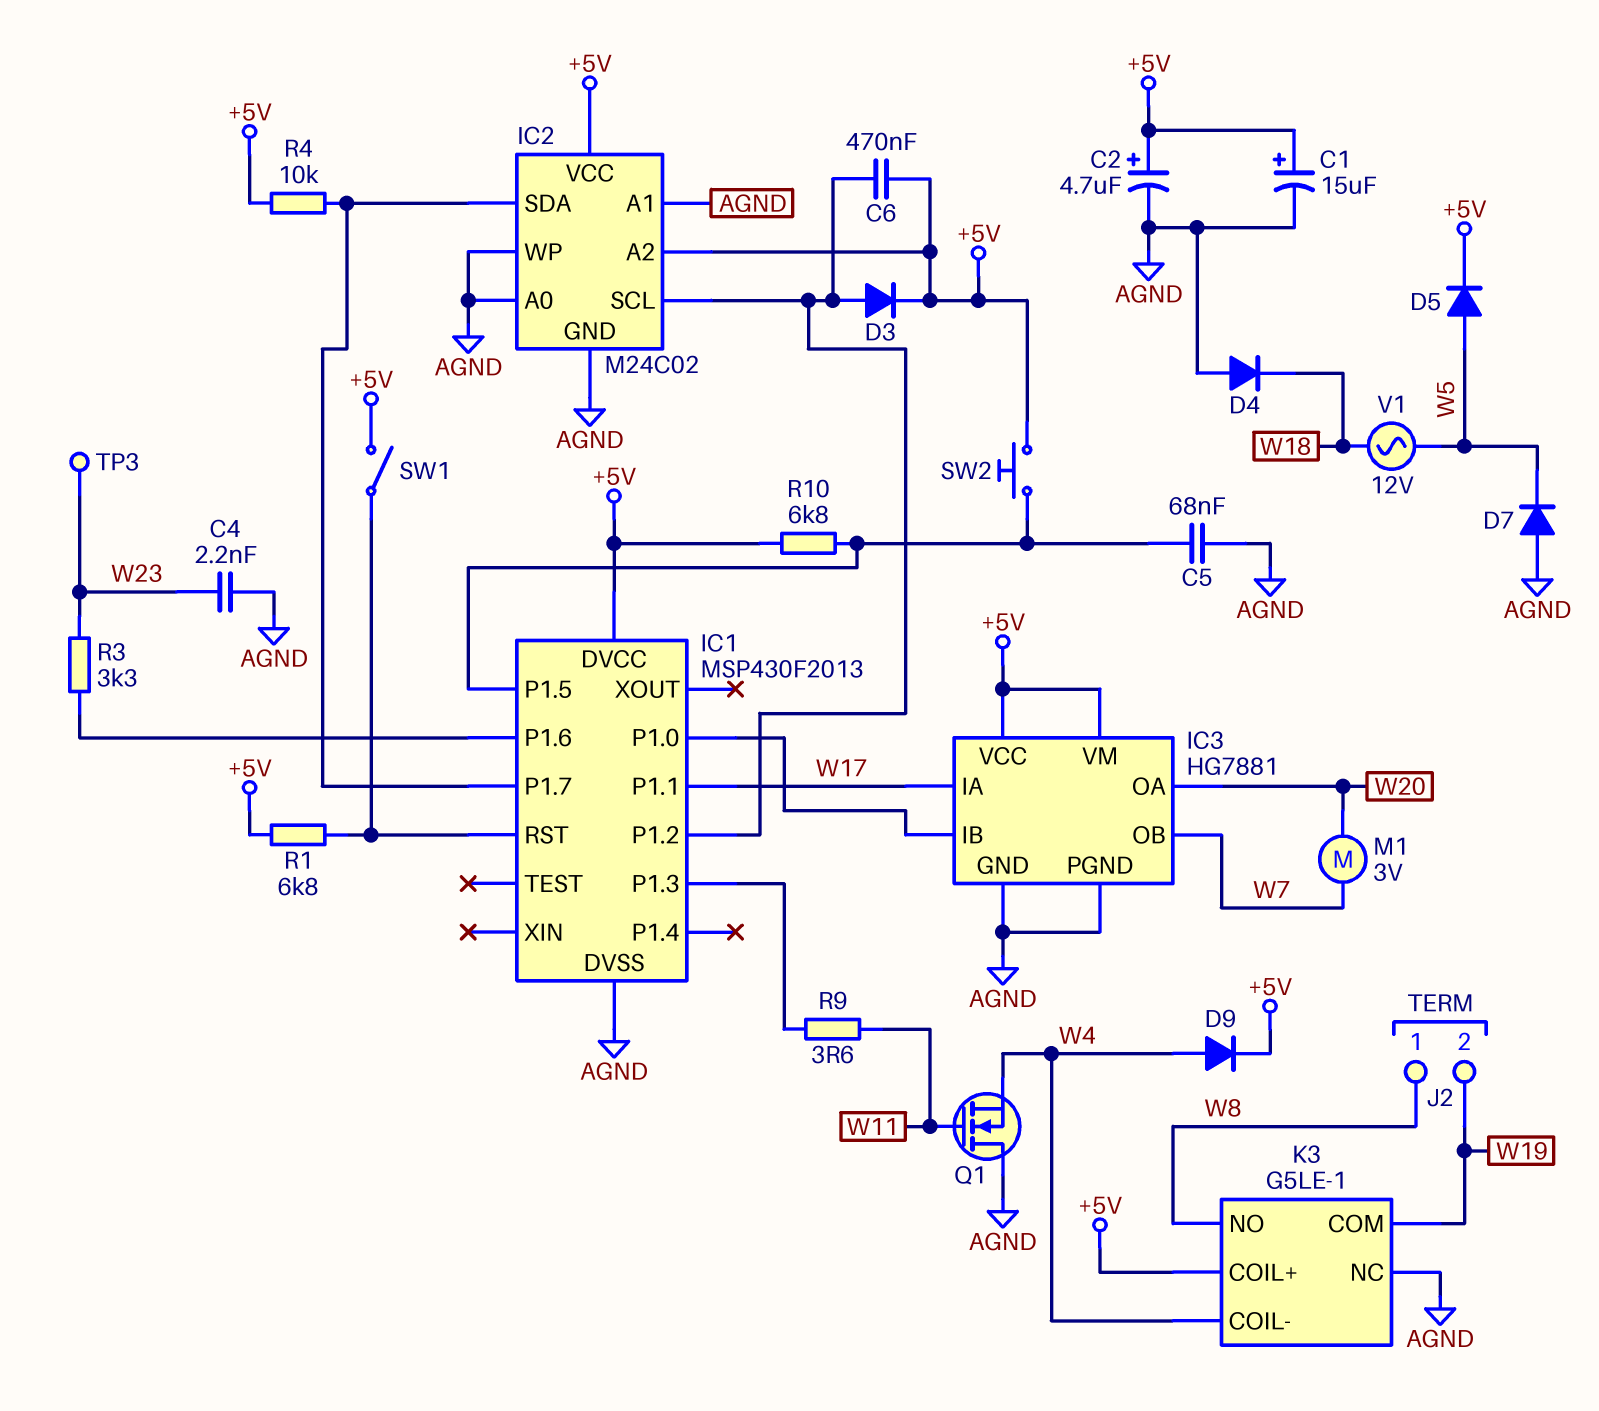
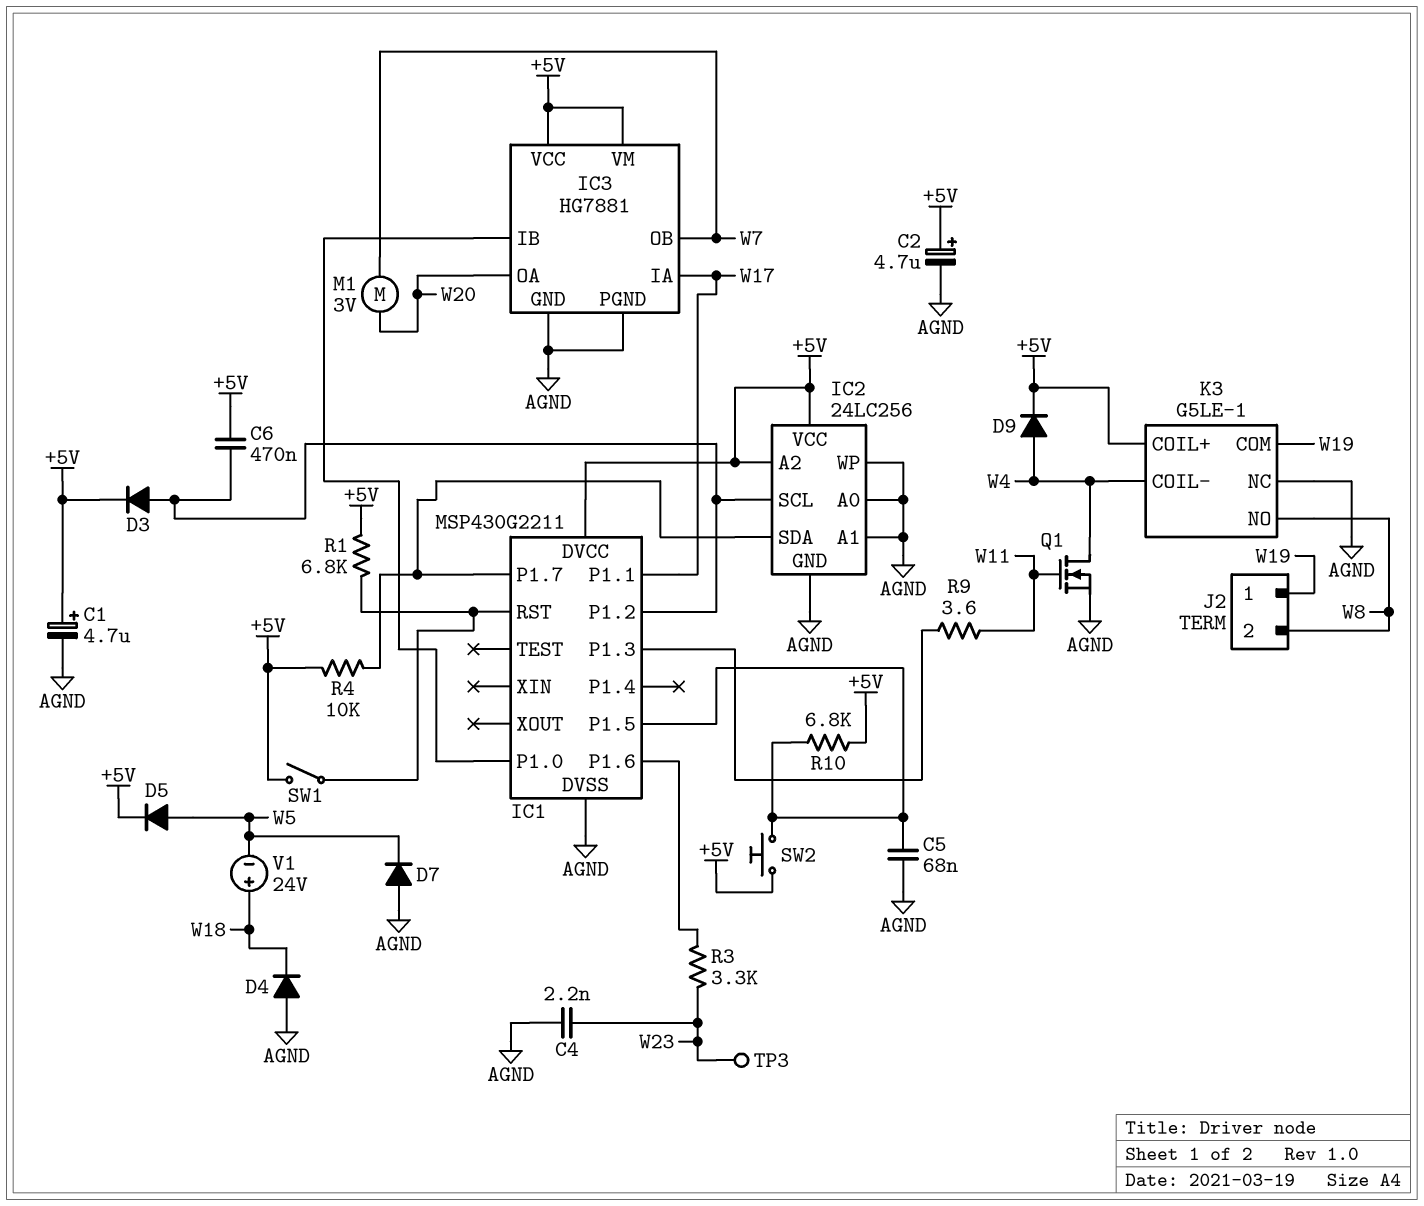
C1: 15uF (plus +5V, minus AGND) -> 4.7uF (plus +5V, minus AGND)
IC1: MSP430F2013 -> MSP430G2211
IC2: M24C02 -> 24LC256
J2 pin 1: W8 -> W19
J2 pin 2: W19 -> W8
Q1: NMOS (G W11, D AGND, S W4) -> NMOS (G W11, D W4, S AGND)
V1: AC 12V (W5, W18) -> 24V (plus W18, minus W5)

